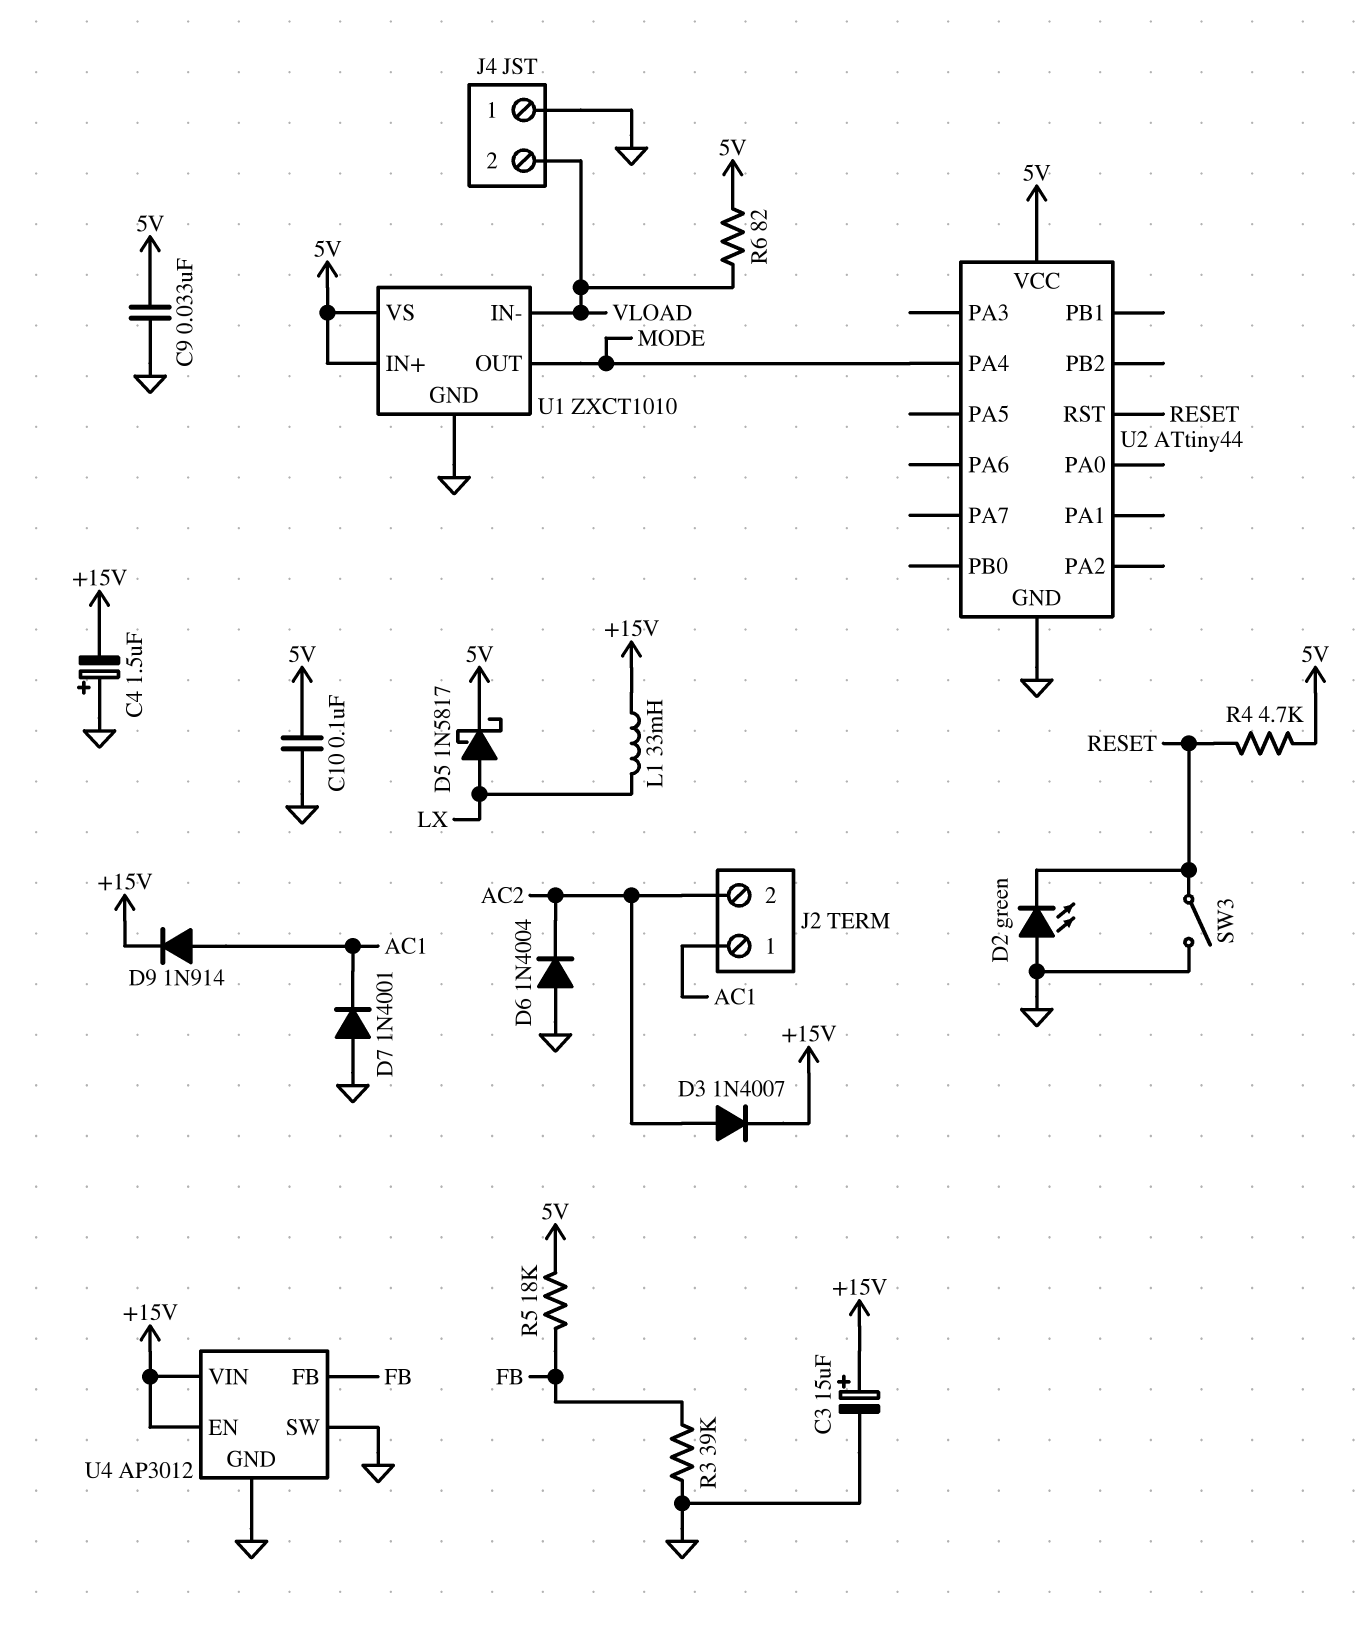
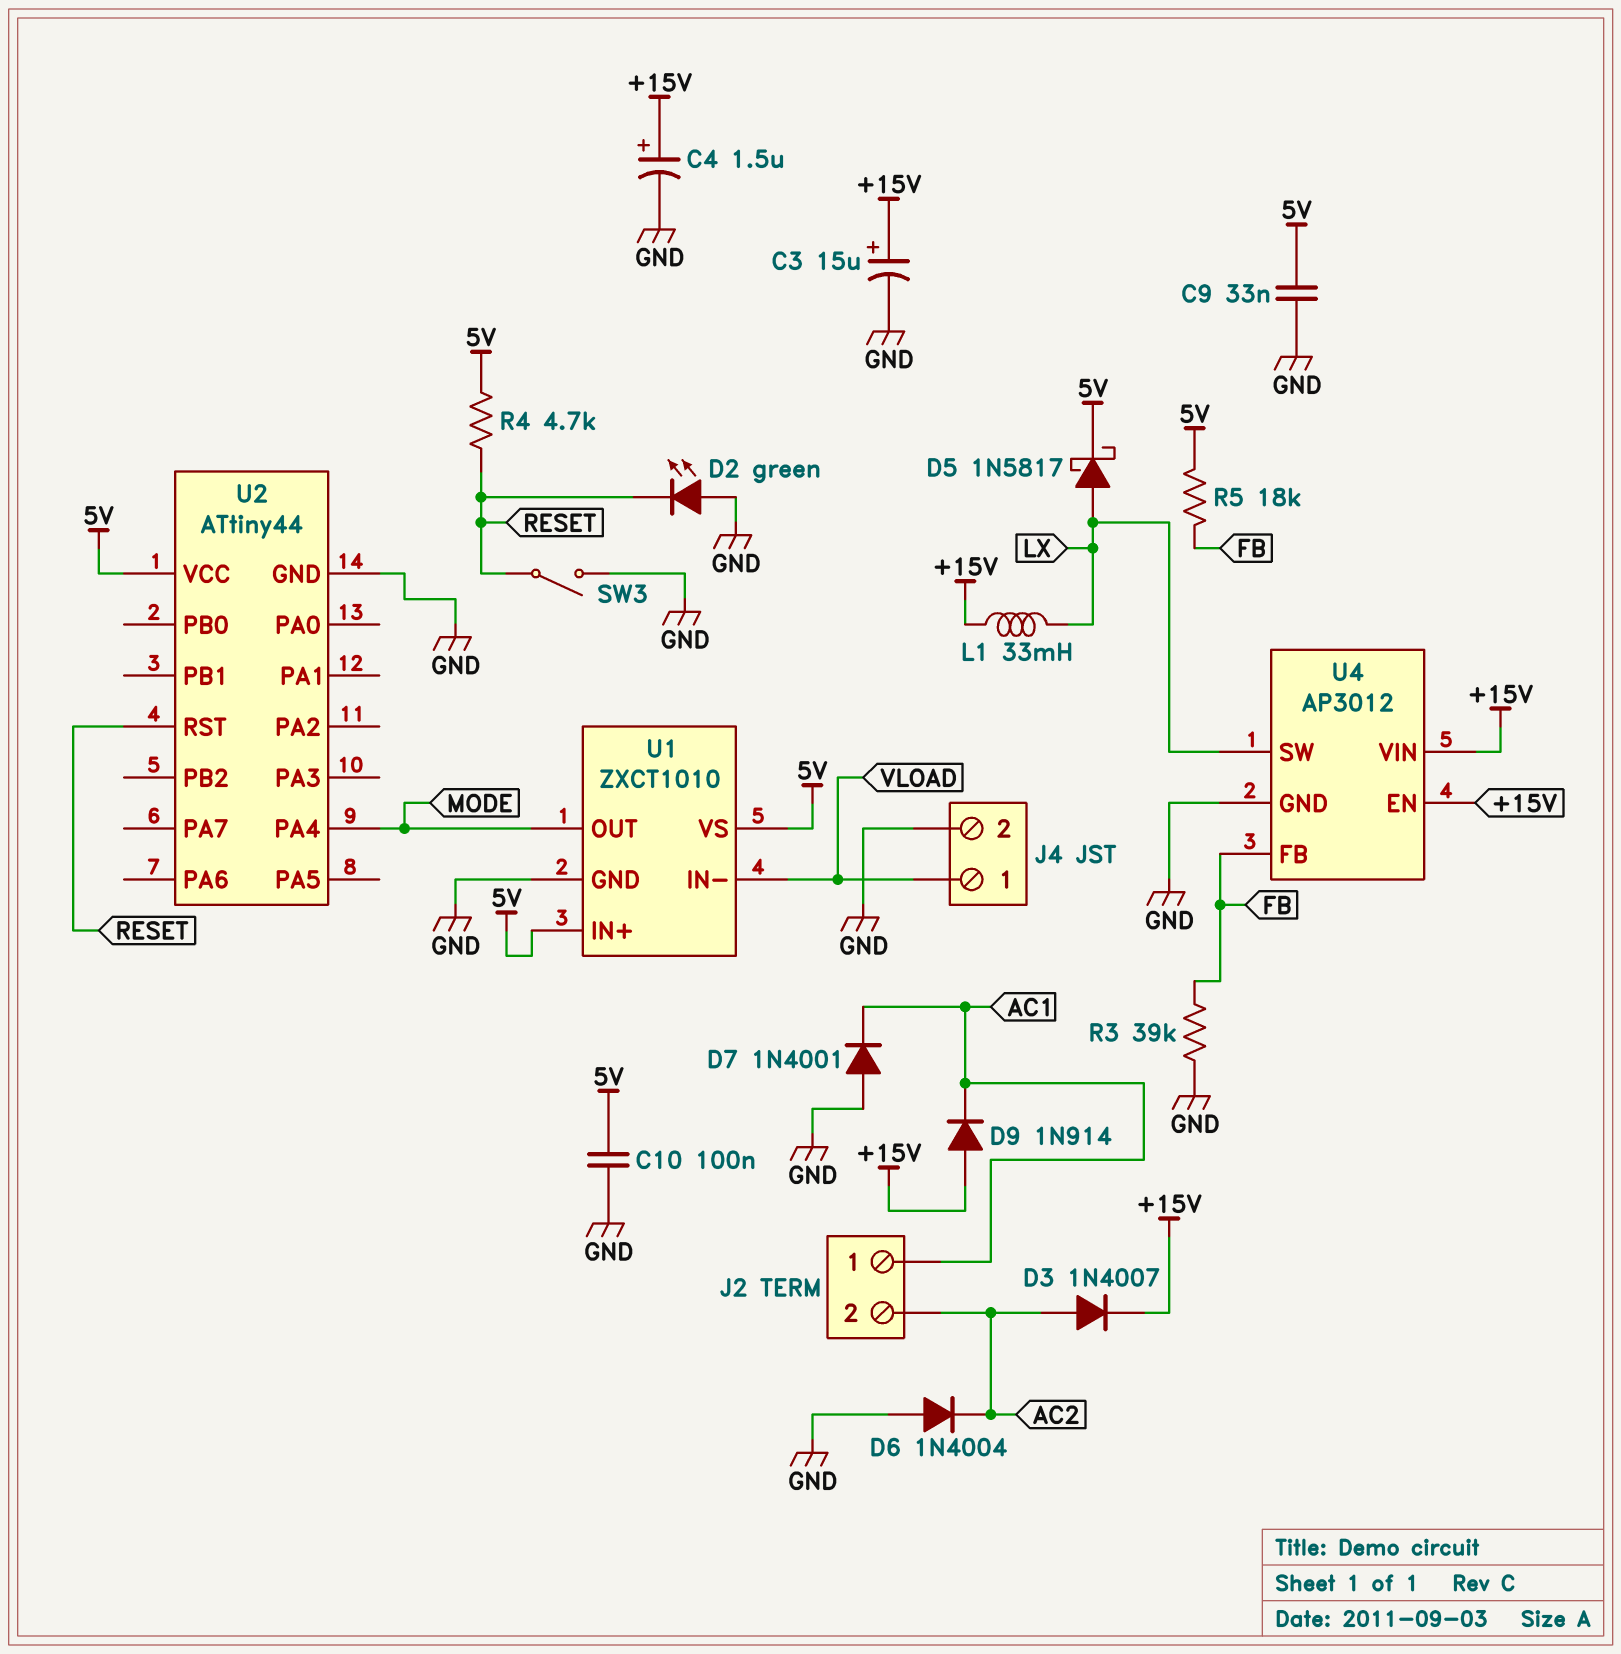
C4: 1.5uF (plus GND, minus +15V) -> 1.5uF (plus +15V, minus GND)
D9: diode 1N914 (A AC1, K +15V) -> diode 1N914 (A +15V, K AC1)
J4 pin 1: GND -> VLOAD
J4 pin 2: VLOAD -> GND
R6: 82 (5V, VLOAD) -> none
U4 pin SW: GND -> LX

